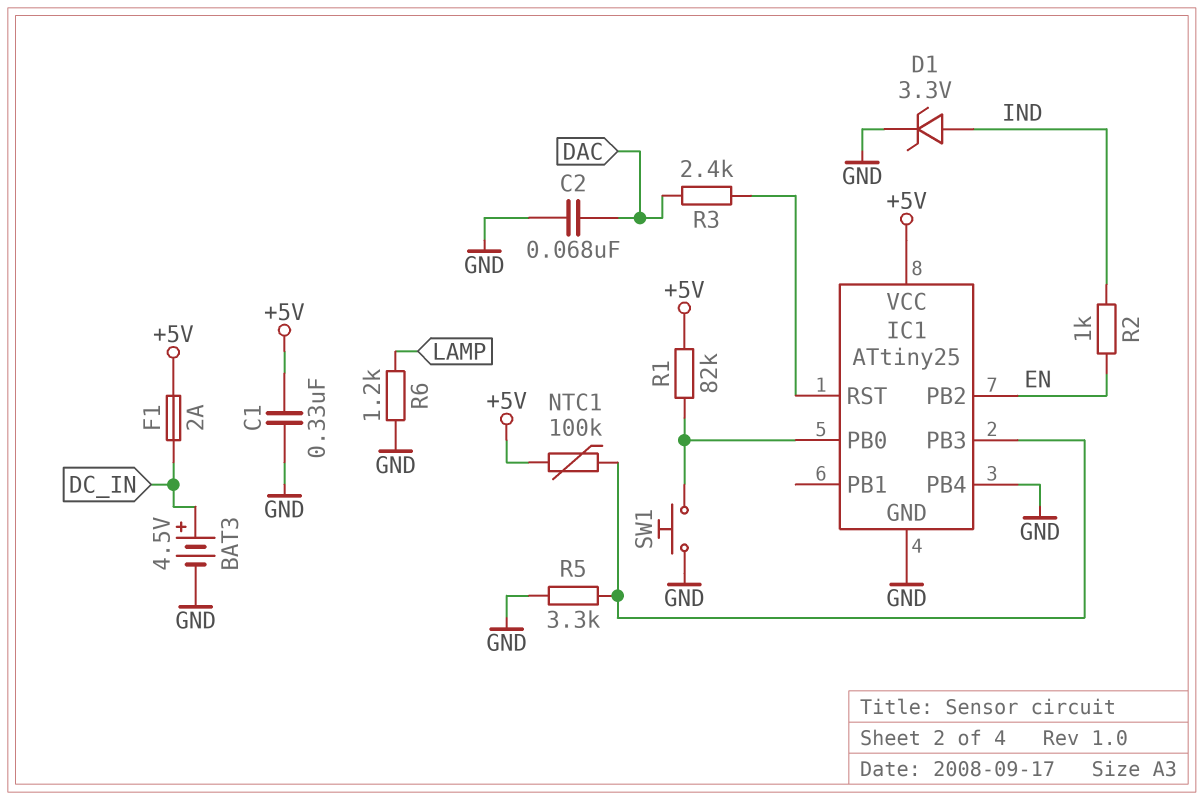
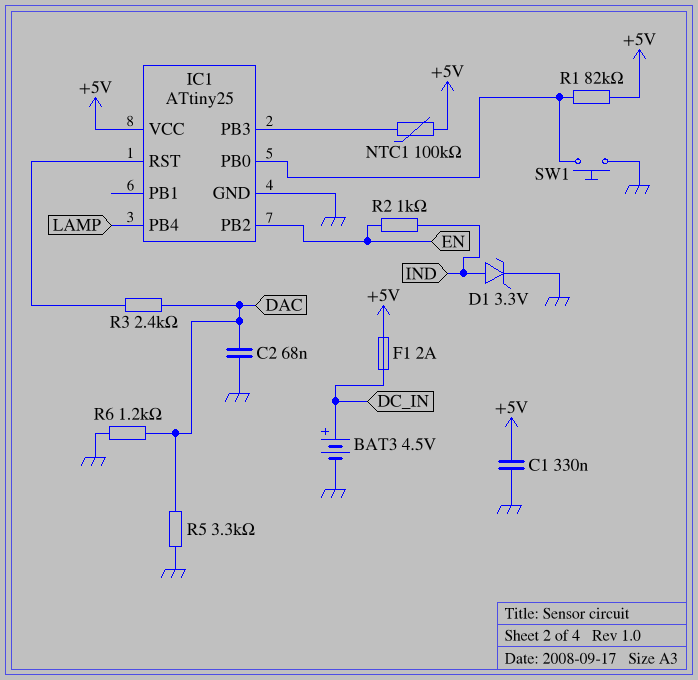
IC1 pin PB4: GND -> LAMP
R5: 3.3k (GND, IC1/PB3) -> 3.3k (DAC, GND)
R6: 1.2k (GND, LAMP) -> 1.2k (DAC, GND)

